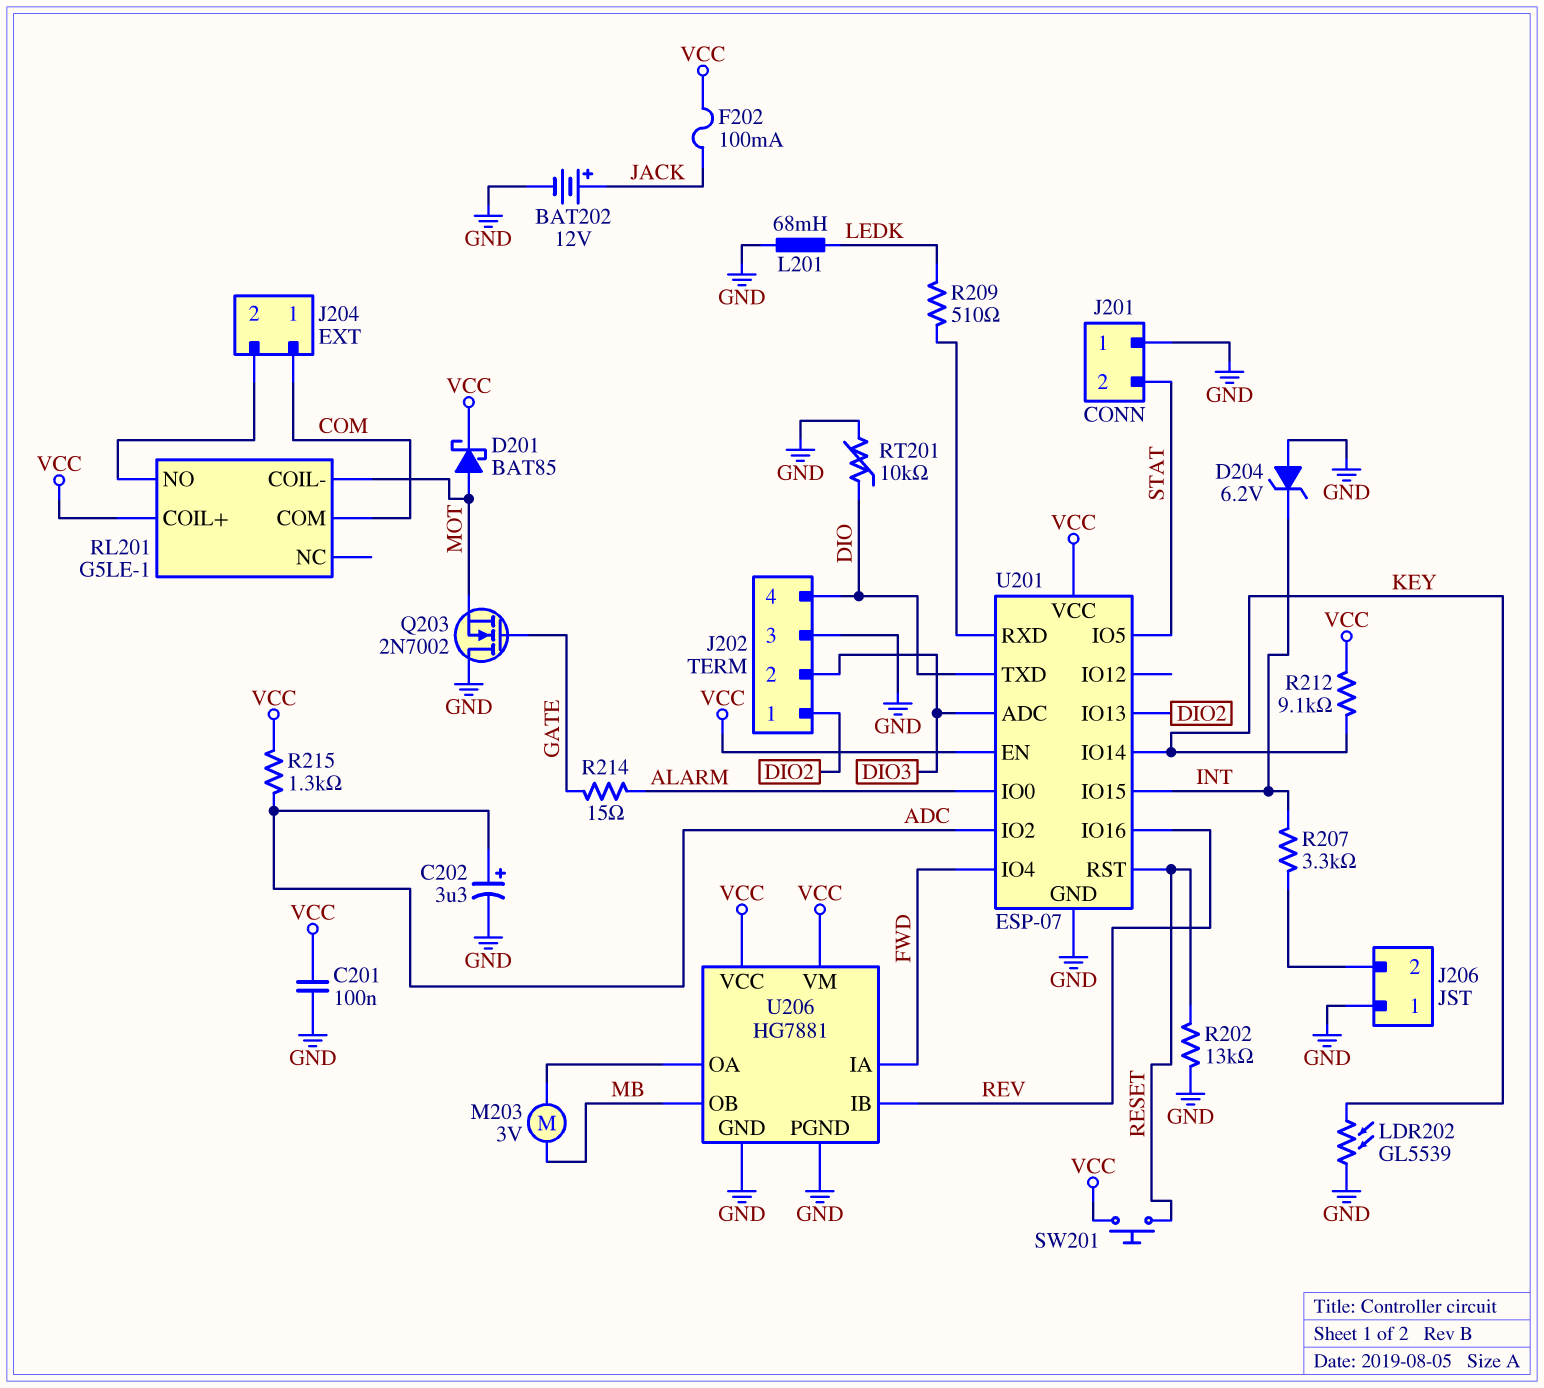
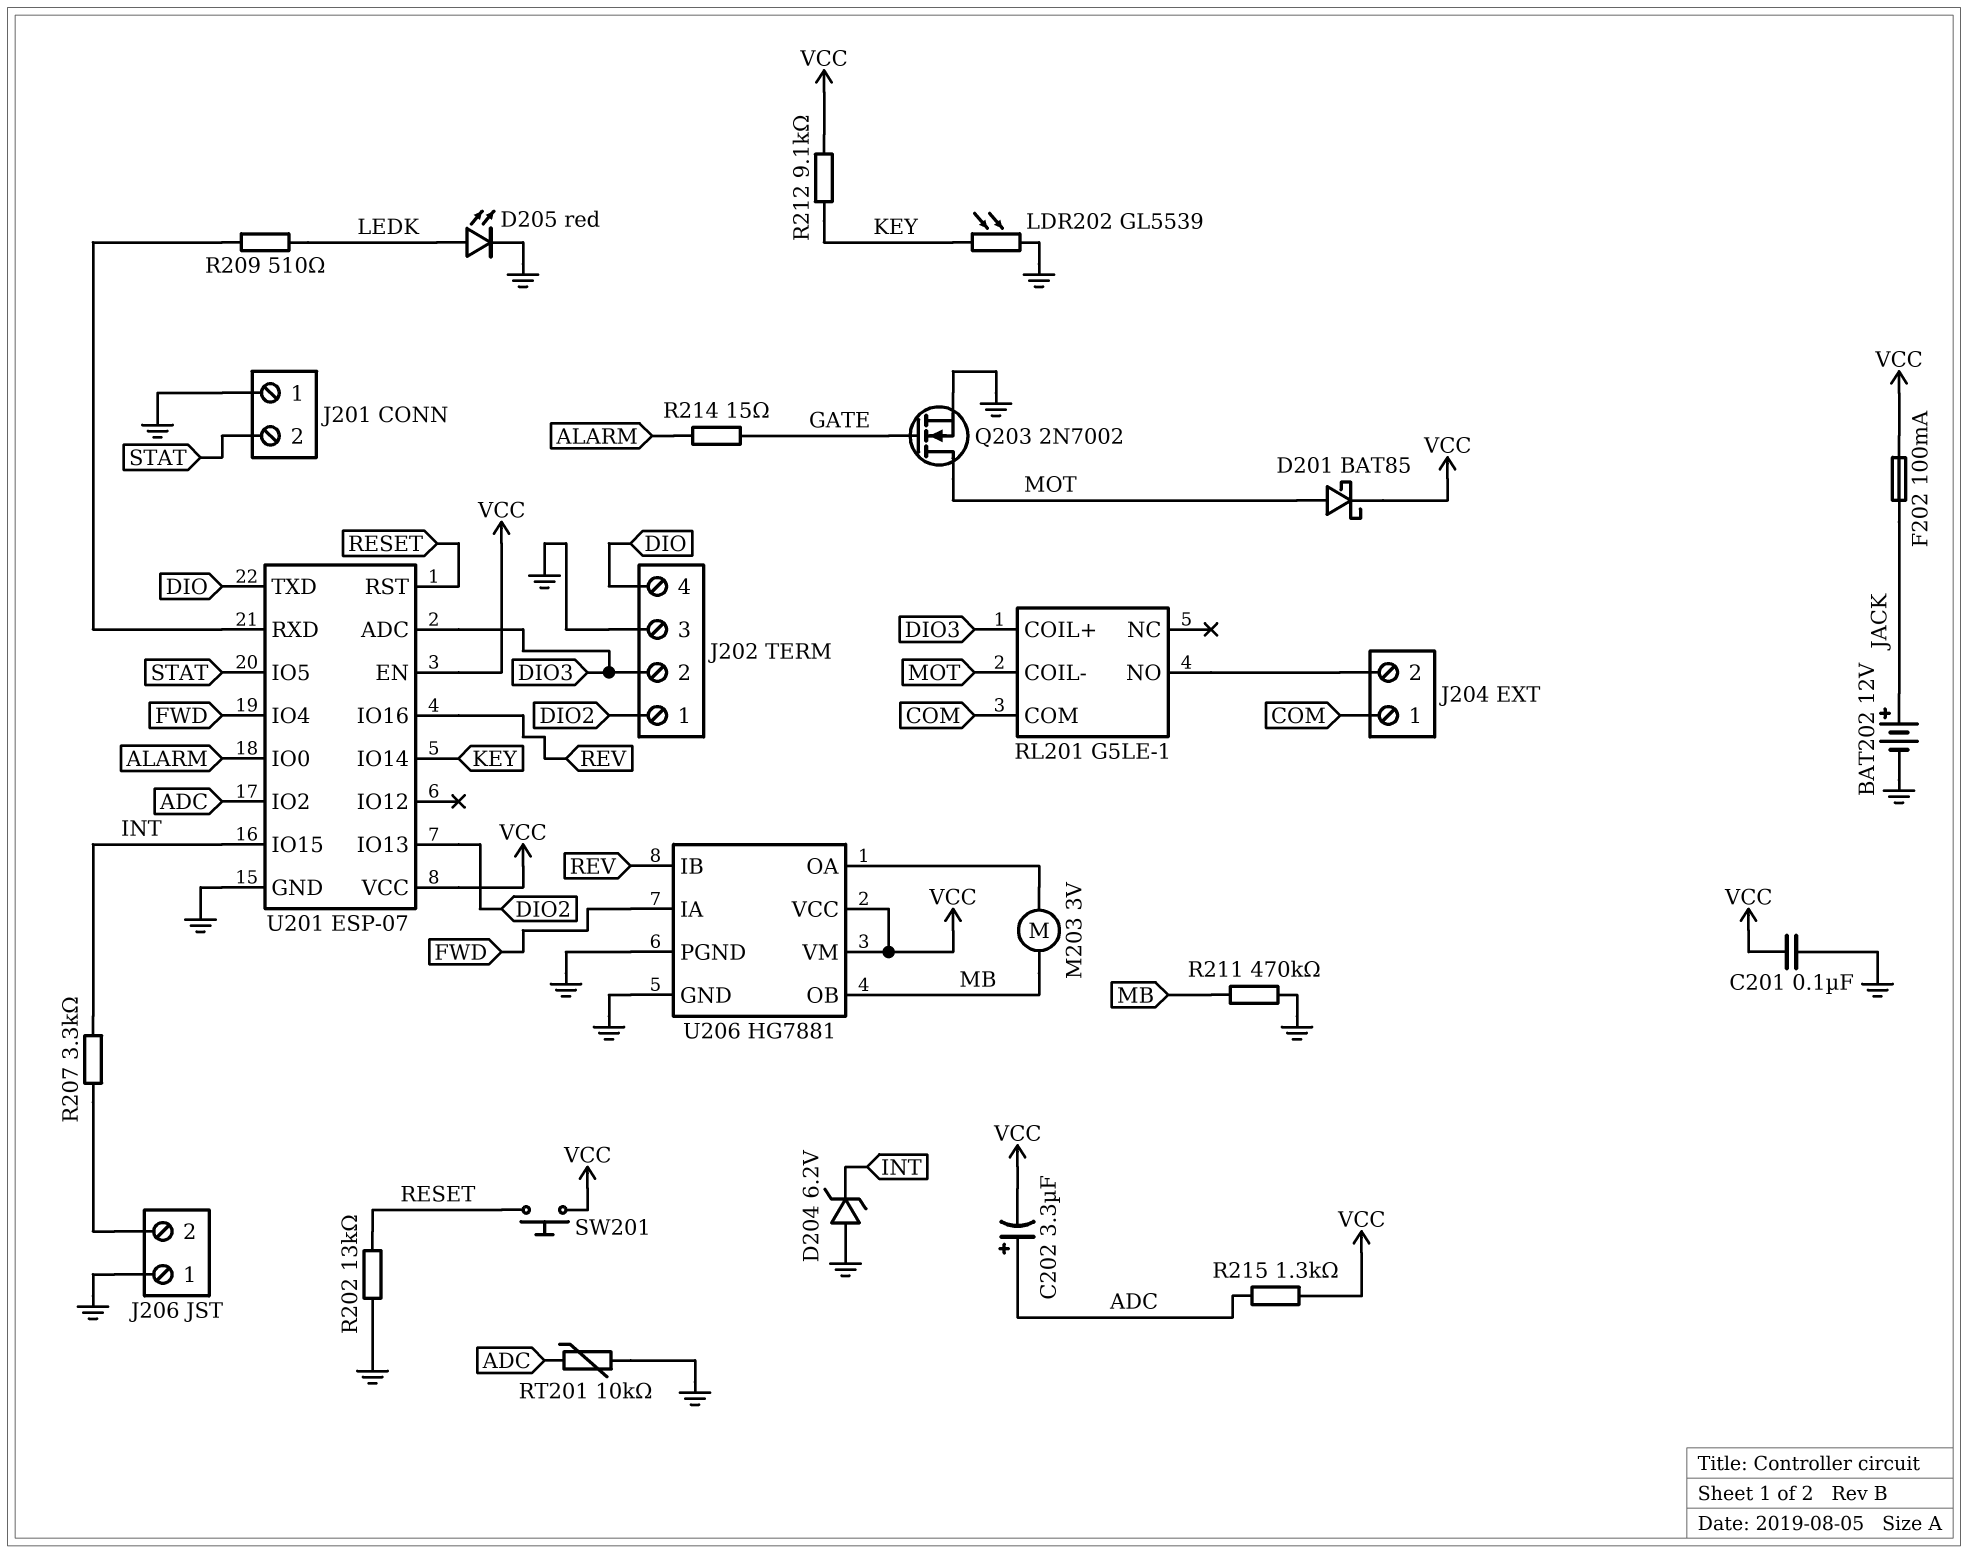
C202: 3.3uF (plus ADC, minus GND) -> 3.3uF (plus ADC, minus VCC)
D205: none -> LED red (A LEDK, K GND)
L201: 68mH (GND, LEDK) -> none
Q203: NMOS 2N7002 (G GATE, D GND, S MOT) -> NMOS 2N7002 (G GATE, D MOT, S GND)
R211: none -> 470k (GND, MB)
RL201 pin COIL+: VCC -> DIO3
RT201: 10k (DIO, GND) -> 10k (ADC, GND)

